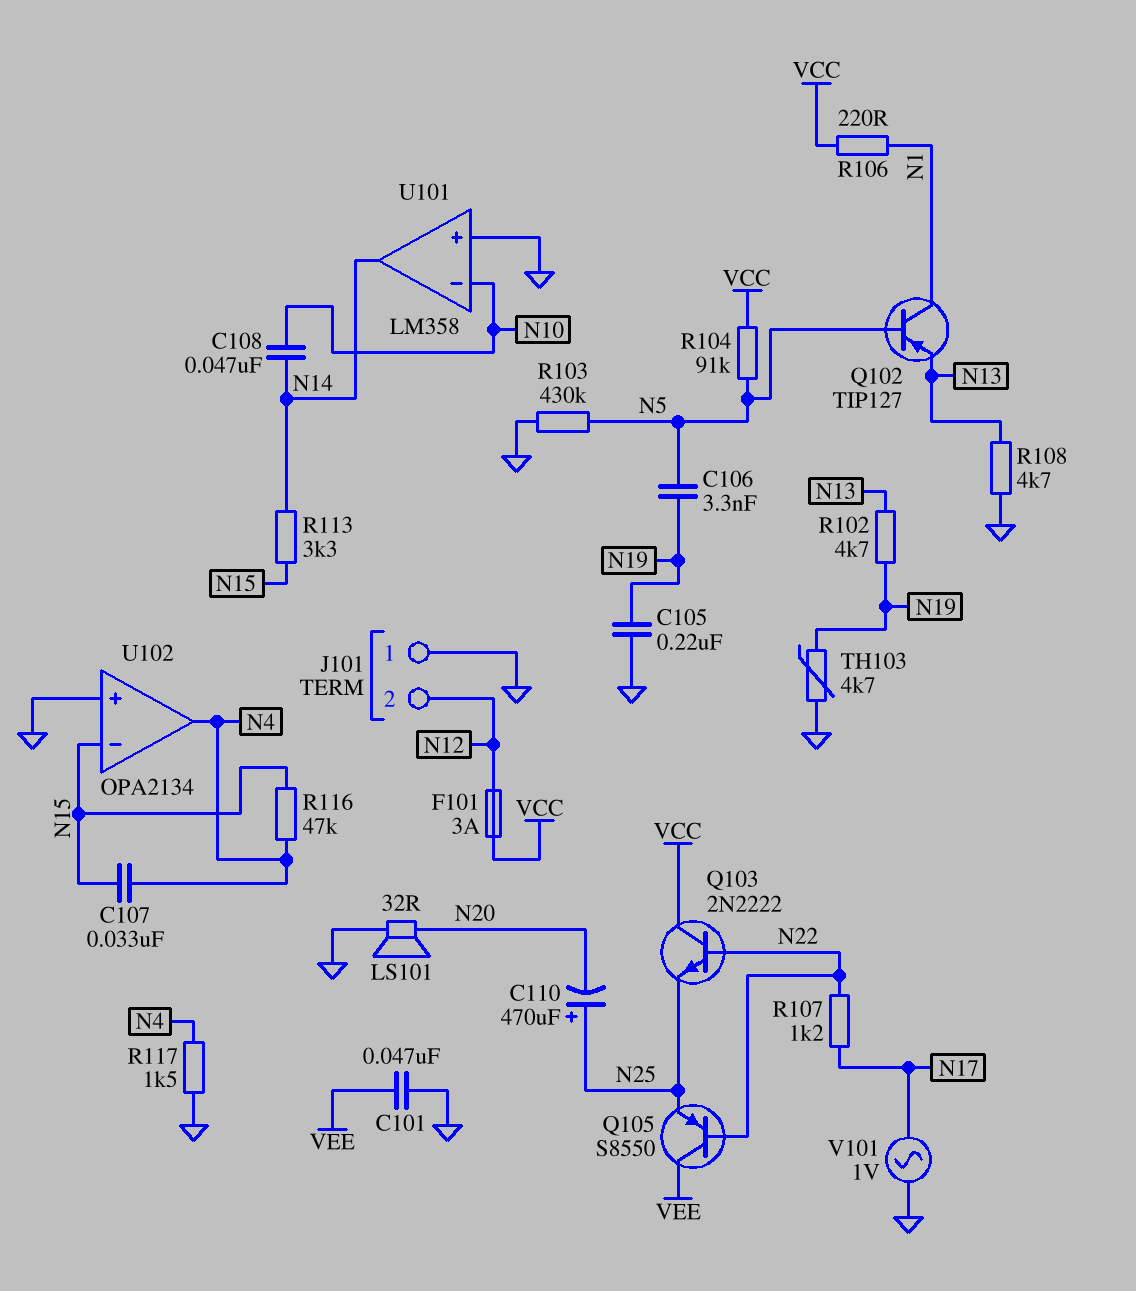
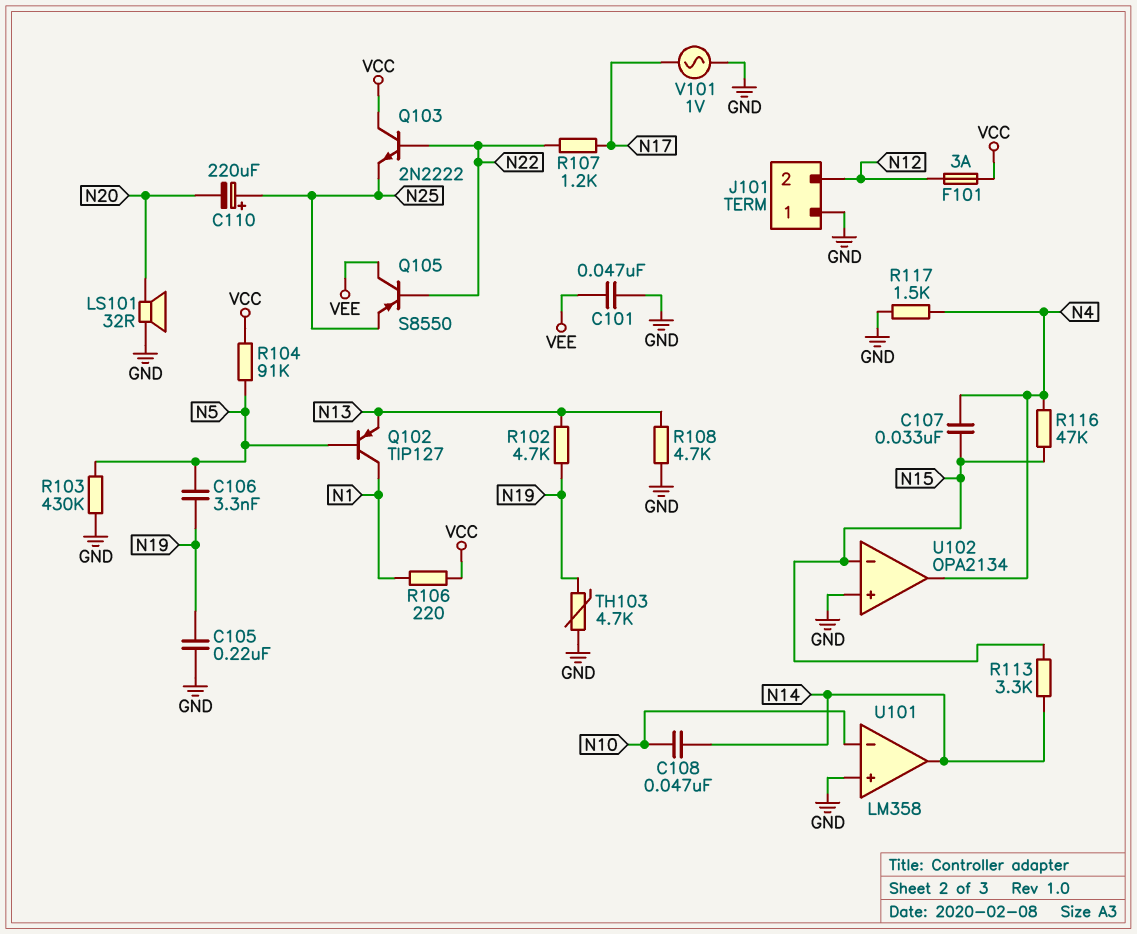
C110: 470uF (plus N25, minus N20) -> 220uF (plus N25, minus N20)

